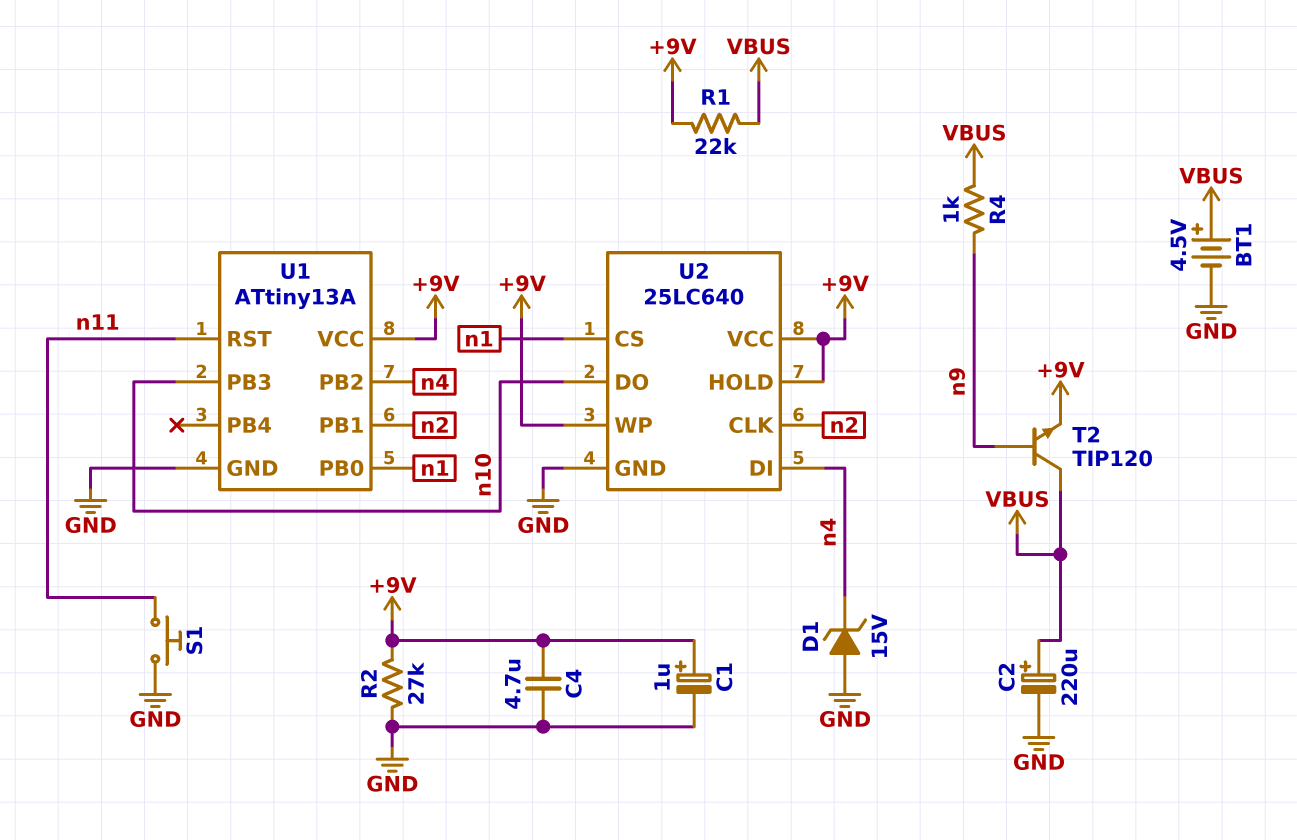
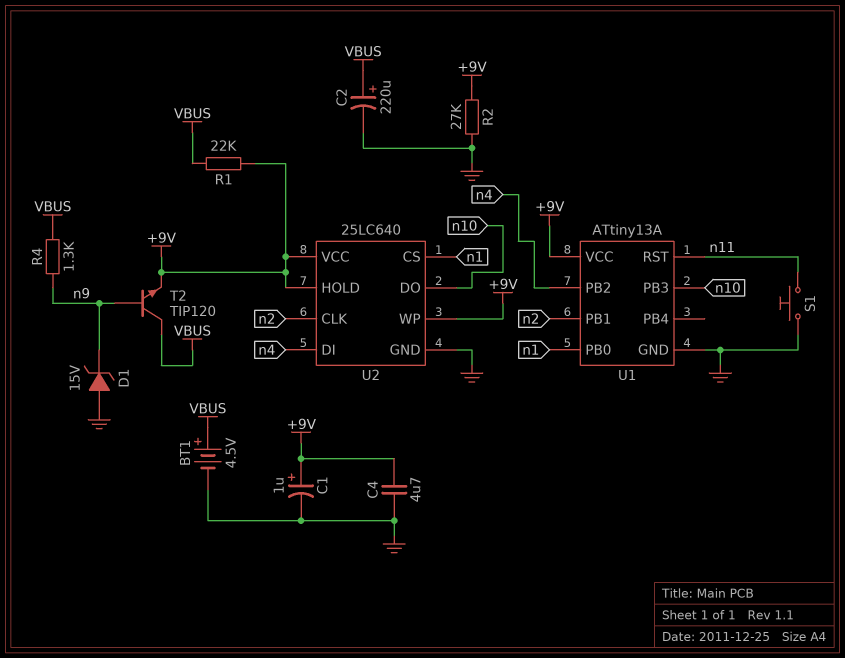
D1: zener 15V (A GND, K n4) -> zener 15V (A GND, K n9)
R4: 1k (VBUS, n9) -> 1.3k (VBUS, n9)

